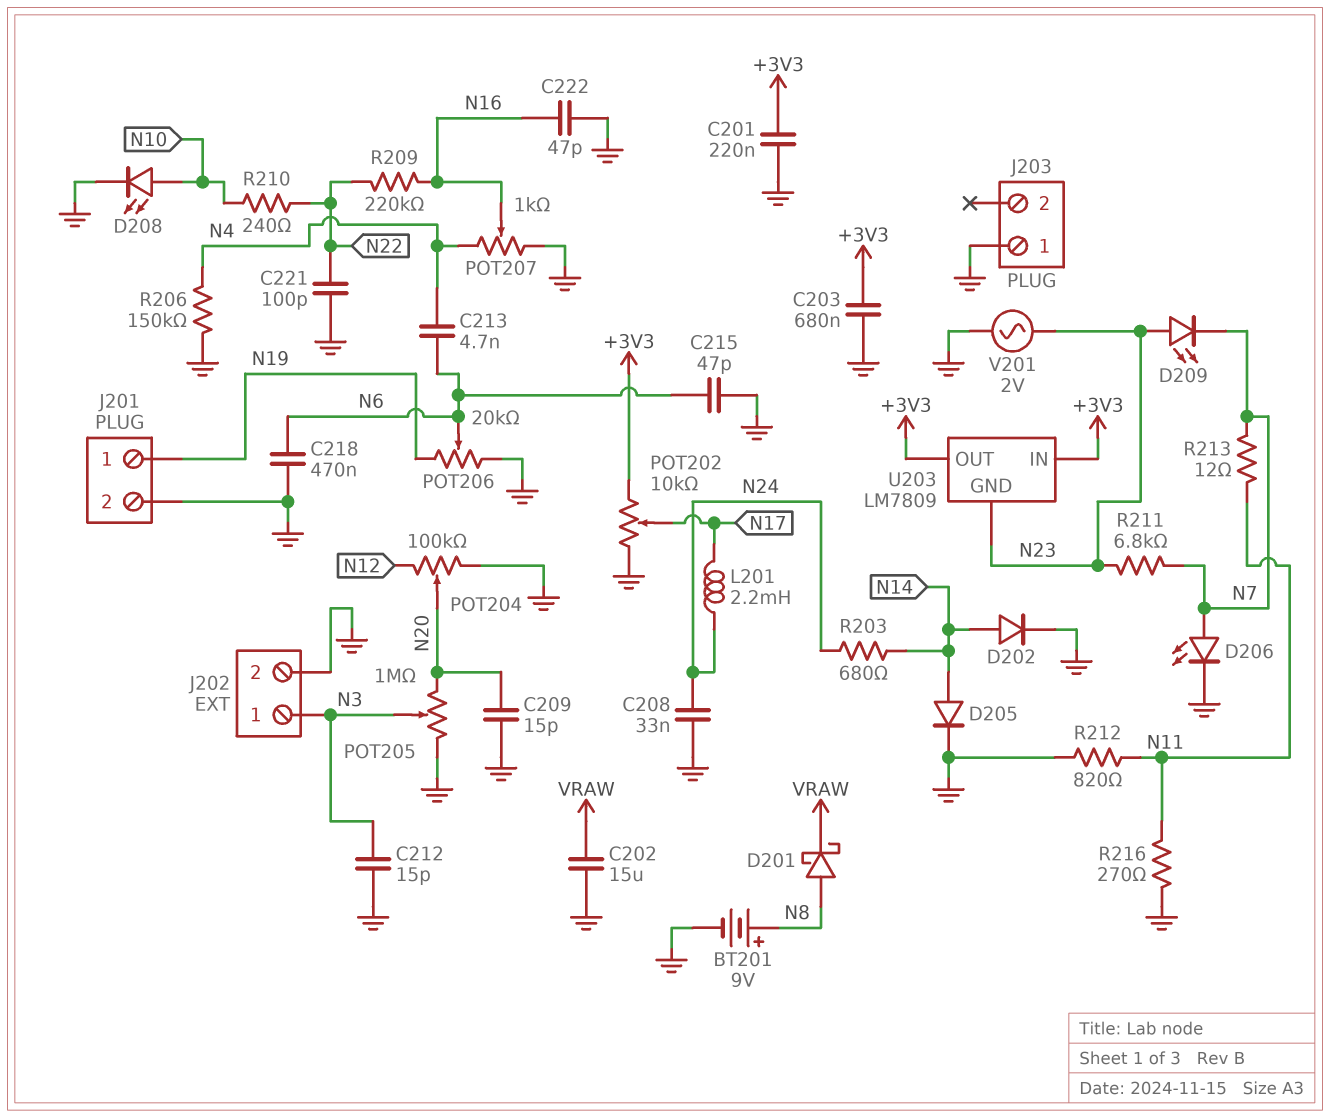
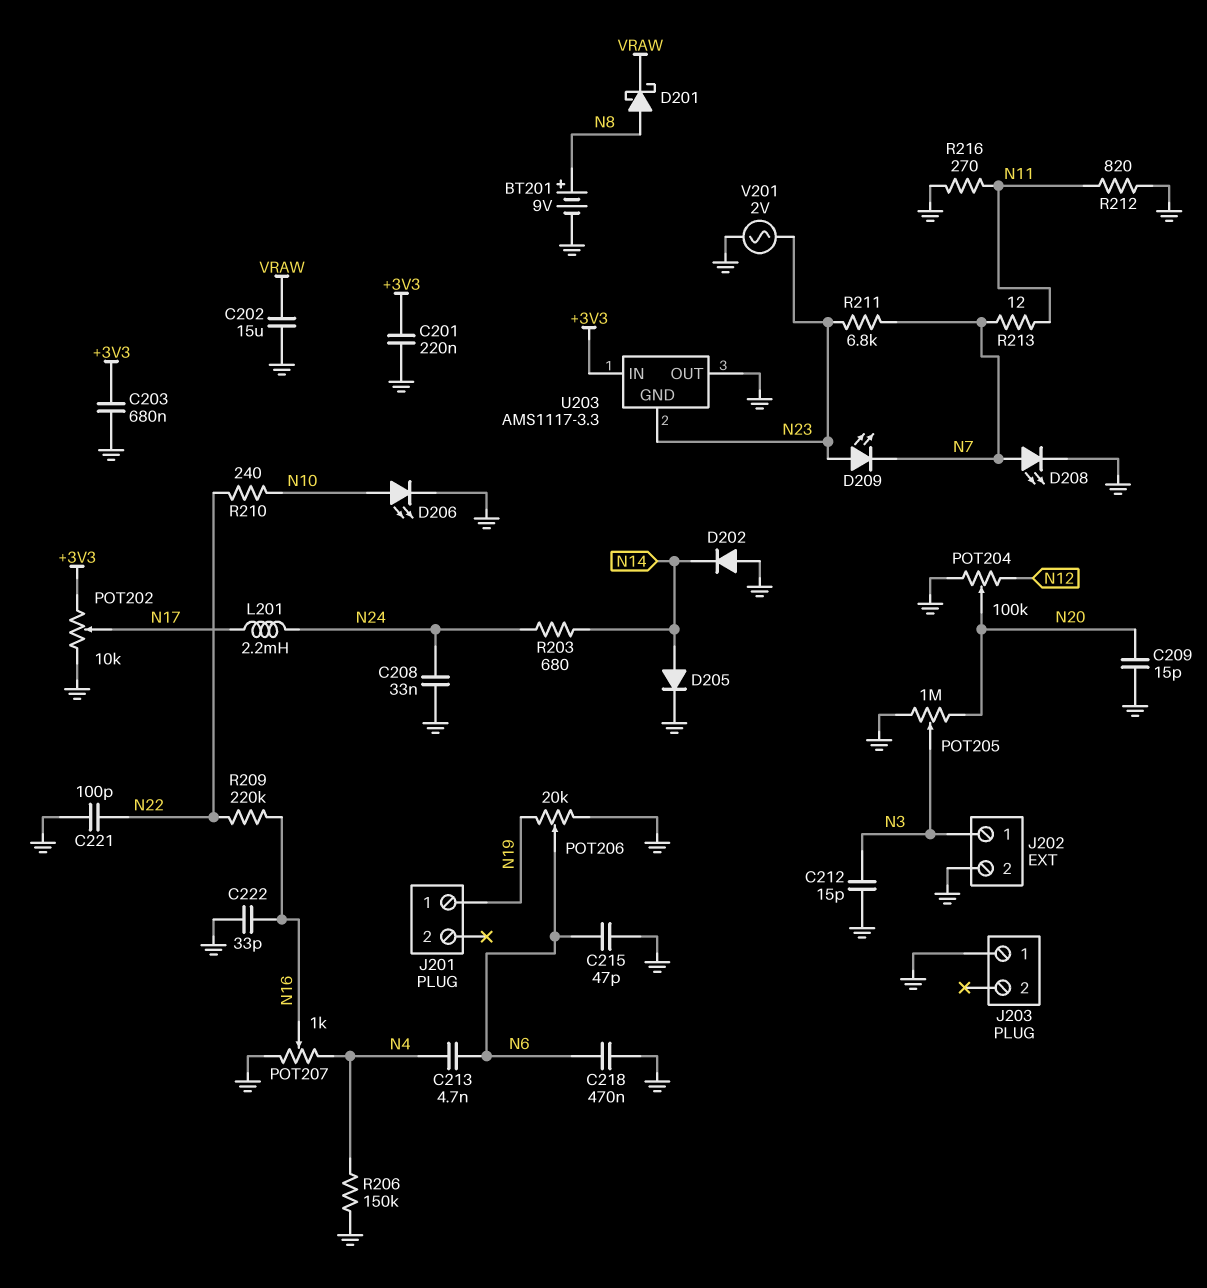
C222: 47pF (GND, N16) -> 33pF (GND, N16)
D202: diode (A N14, K GND) -> diode (A GND, K N14)
D206: LED (A N7, K GND) -> LED (A N10, K GND)
D208: LED (A N10, K GND) -> LED (A N7, K GND)
J201 pin 2: GND -> none
U203: LM7809 -> AMS1117-3.3
U203 pin OUT: +3V3 -> GND

